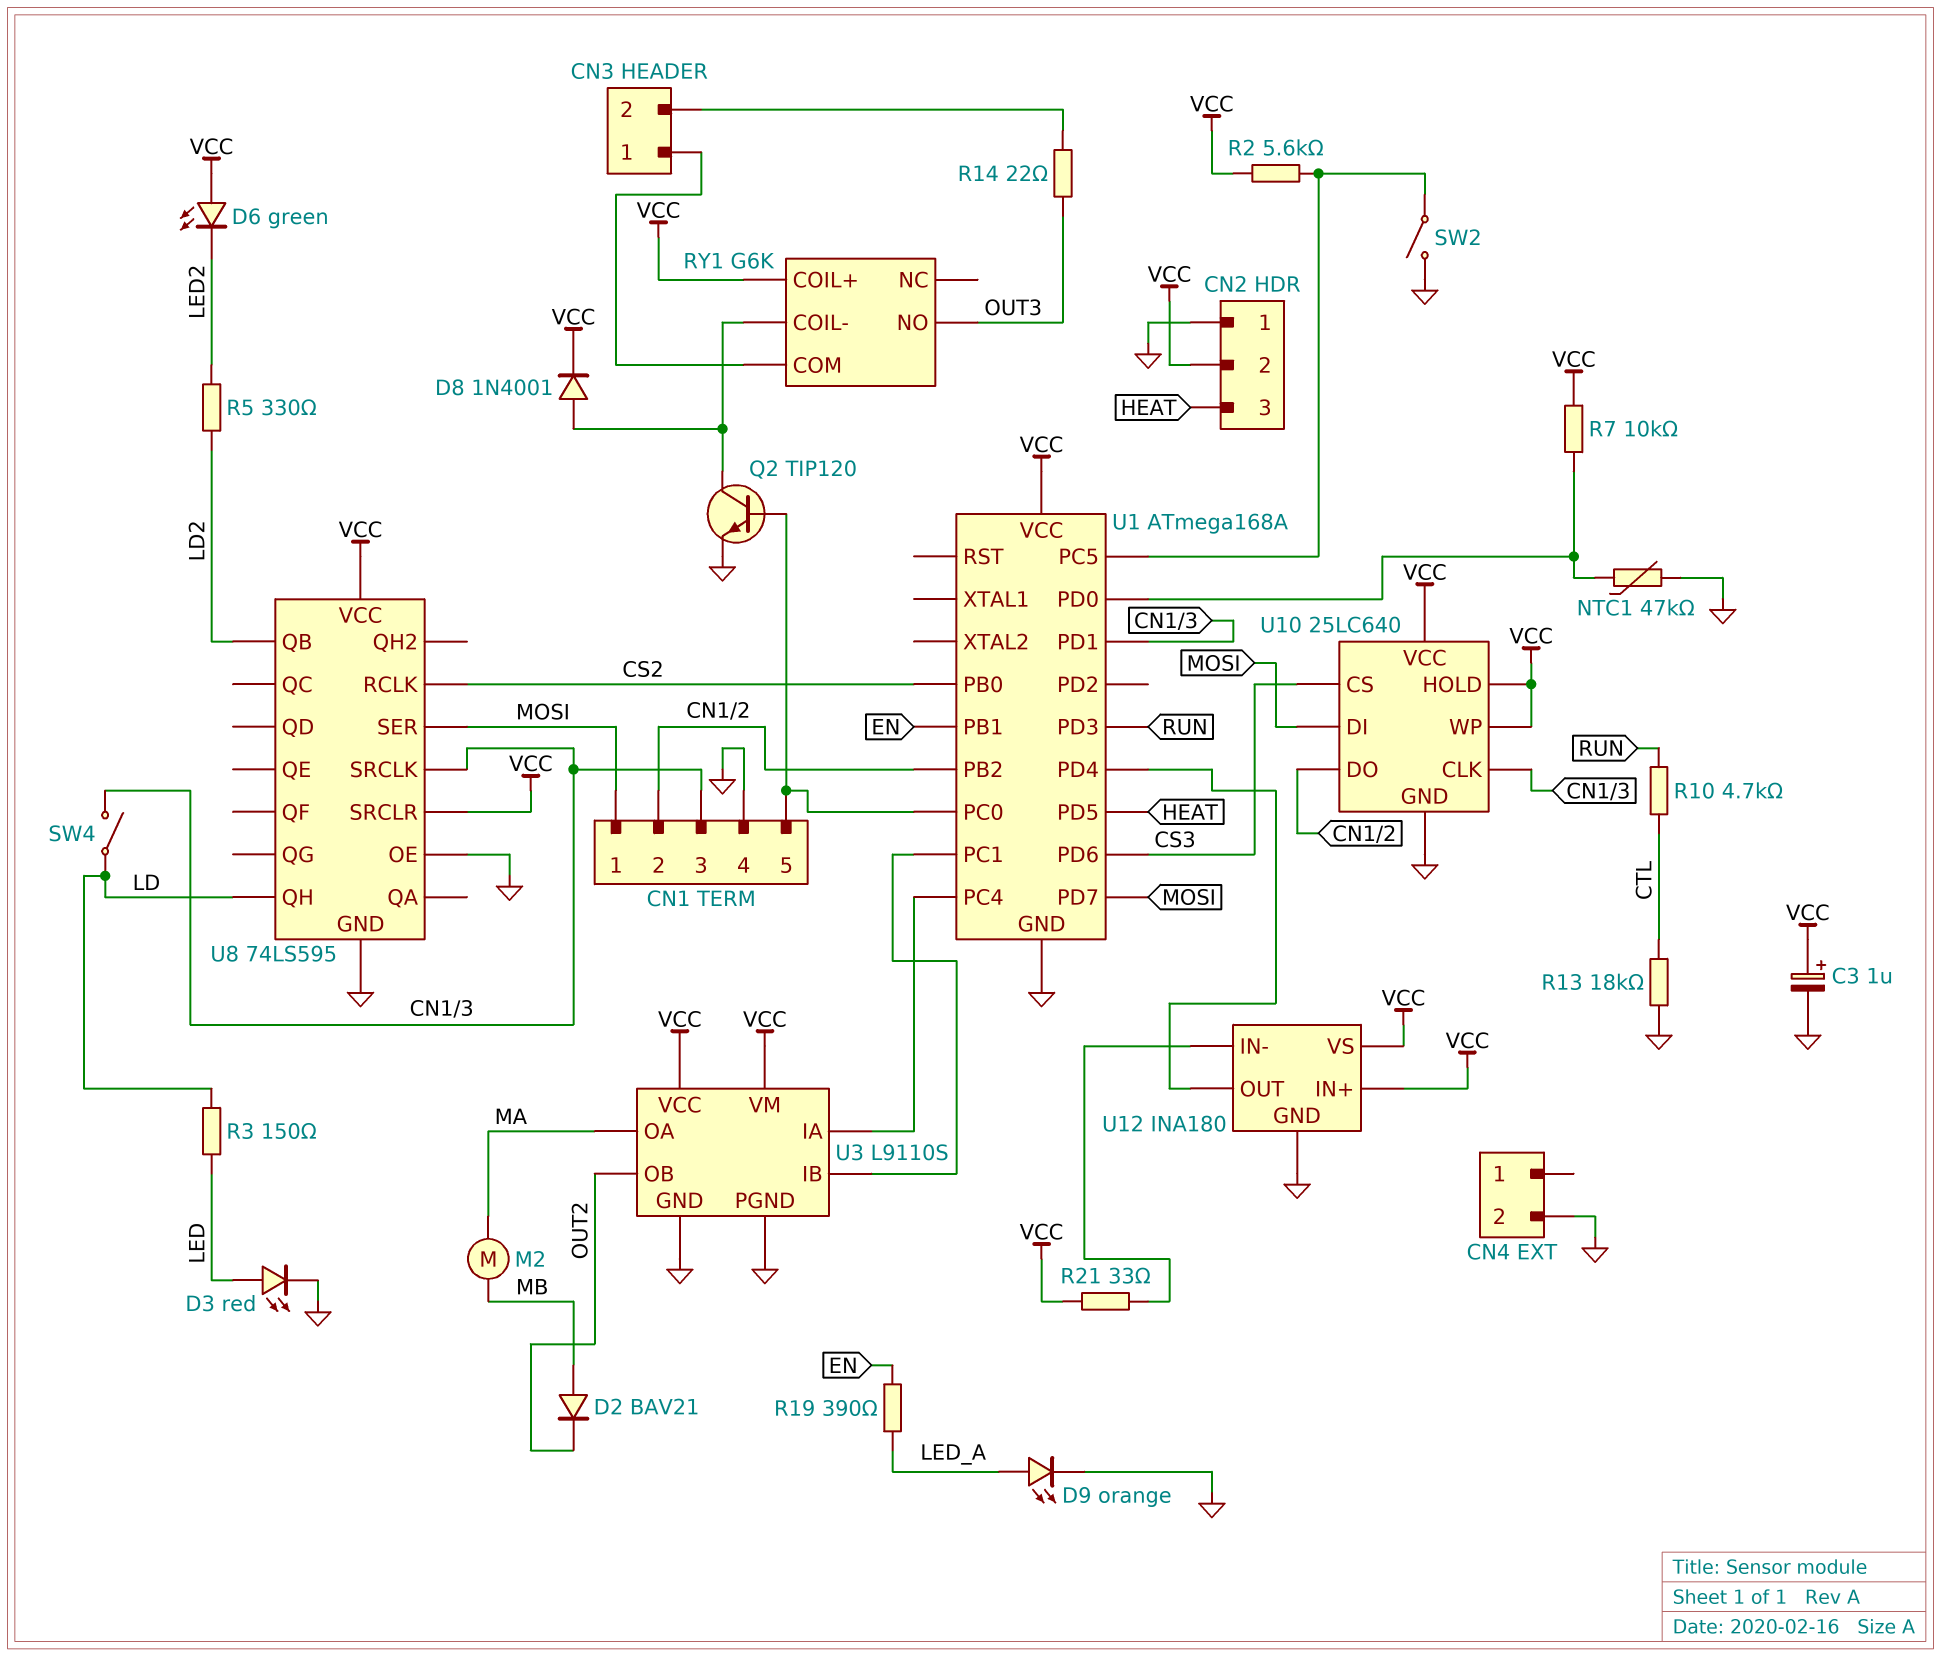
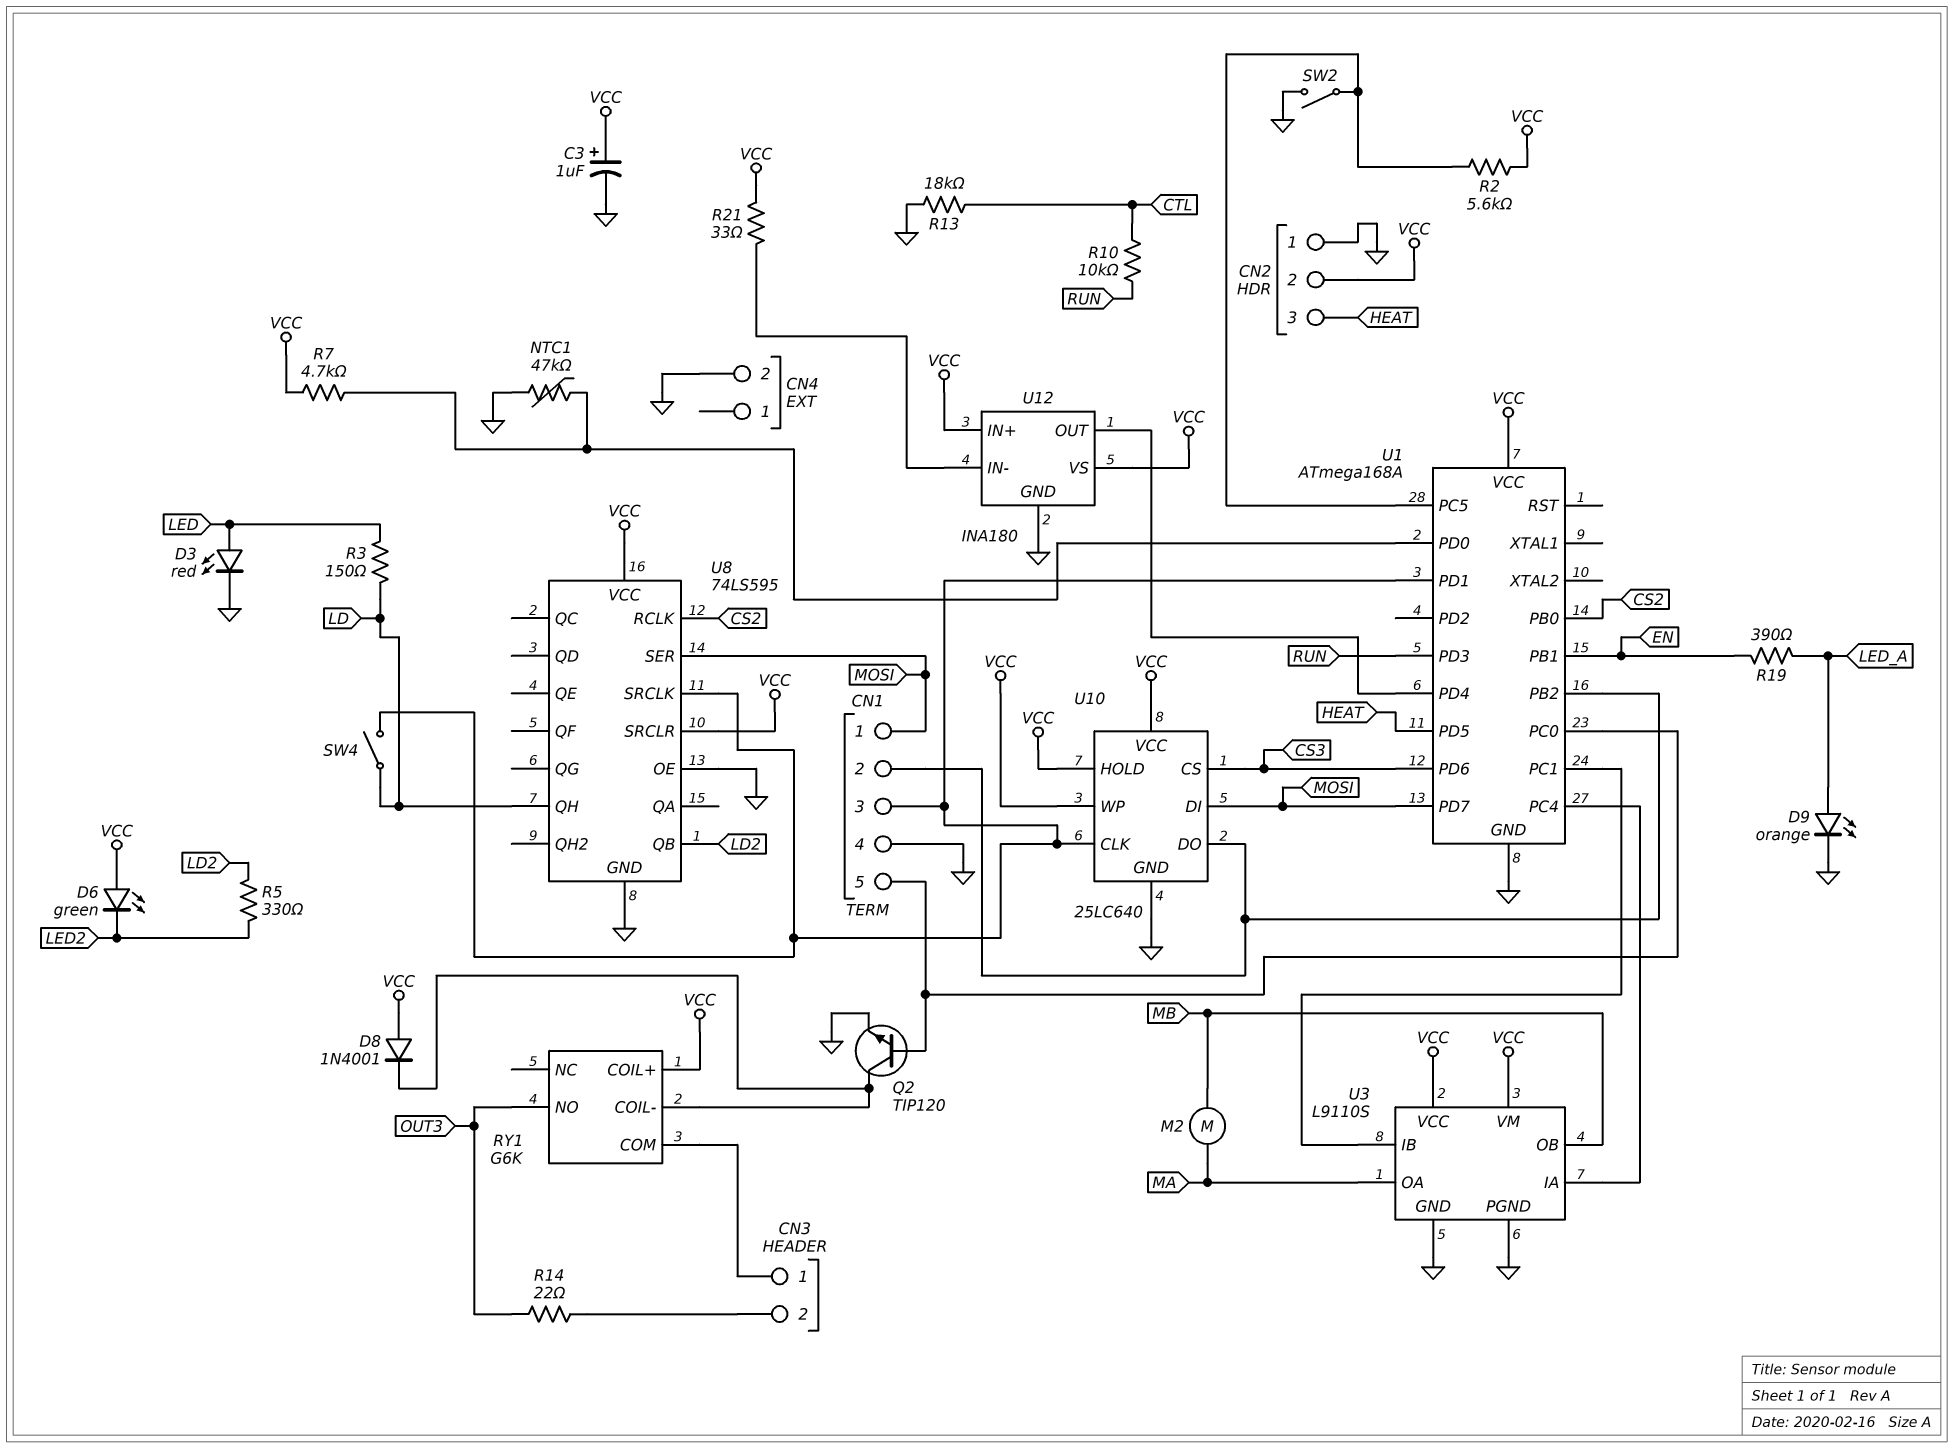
D2: diode BAV21 (A MB, K OUT2) -> none
D8: diode 1N4001 (A RY1/COIL-, K VCC) -> diode 1N4001 (A VCC, K RY1/COIL-)
R7: 10k (U1/PD0, VCC) -> 4.7k (U1/PD0, VCC)
R10: 4.7k (CTL, RUN) -> 10k (CTL, RUN)
U3 pin OB: OUT2 -> MB

